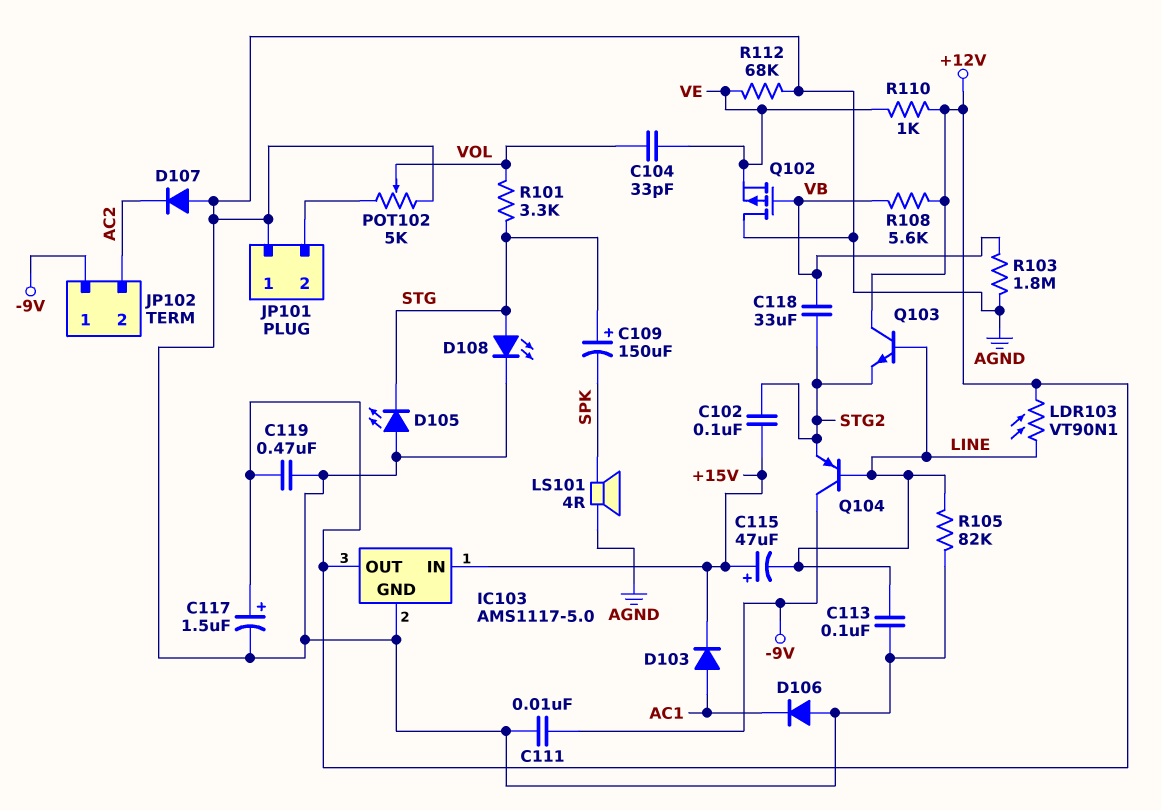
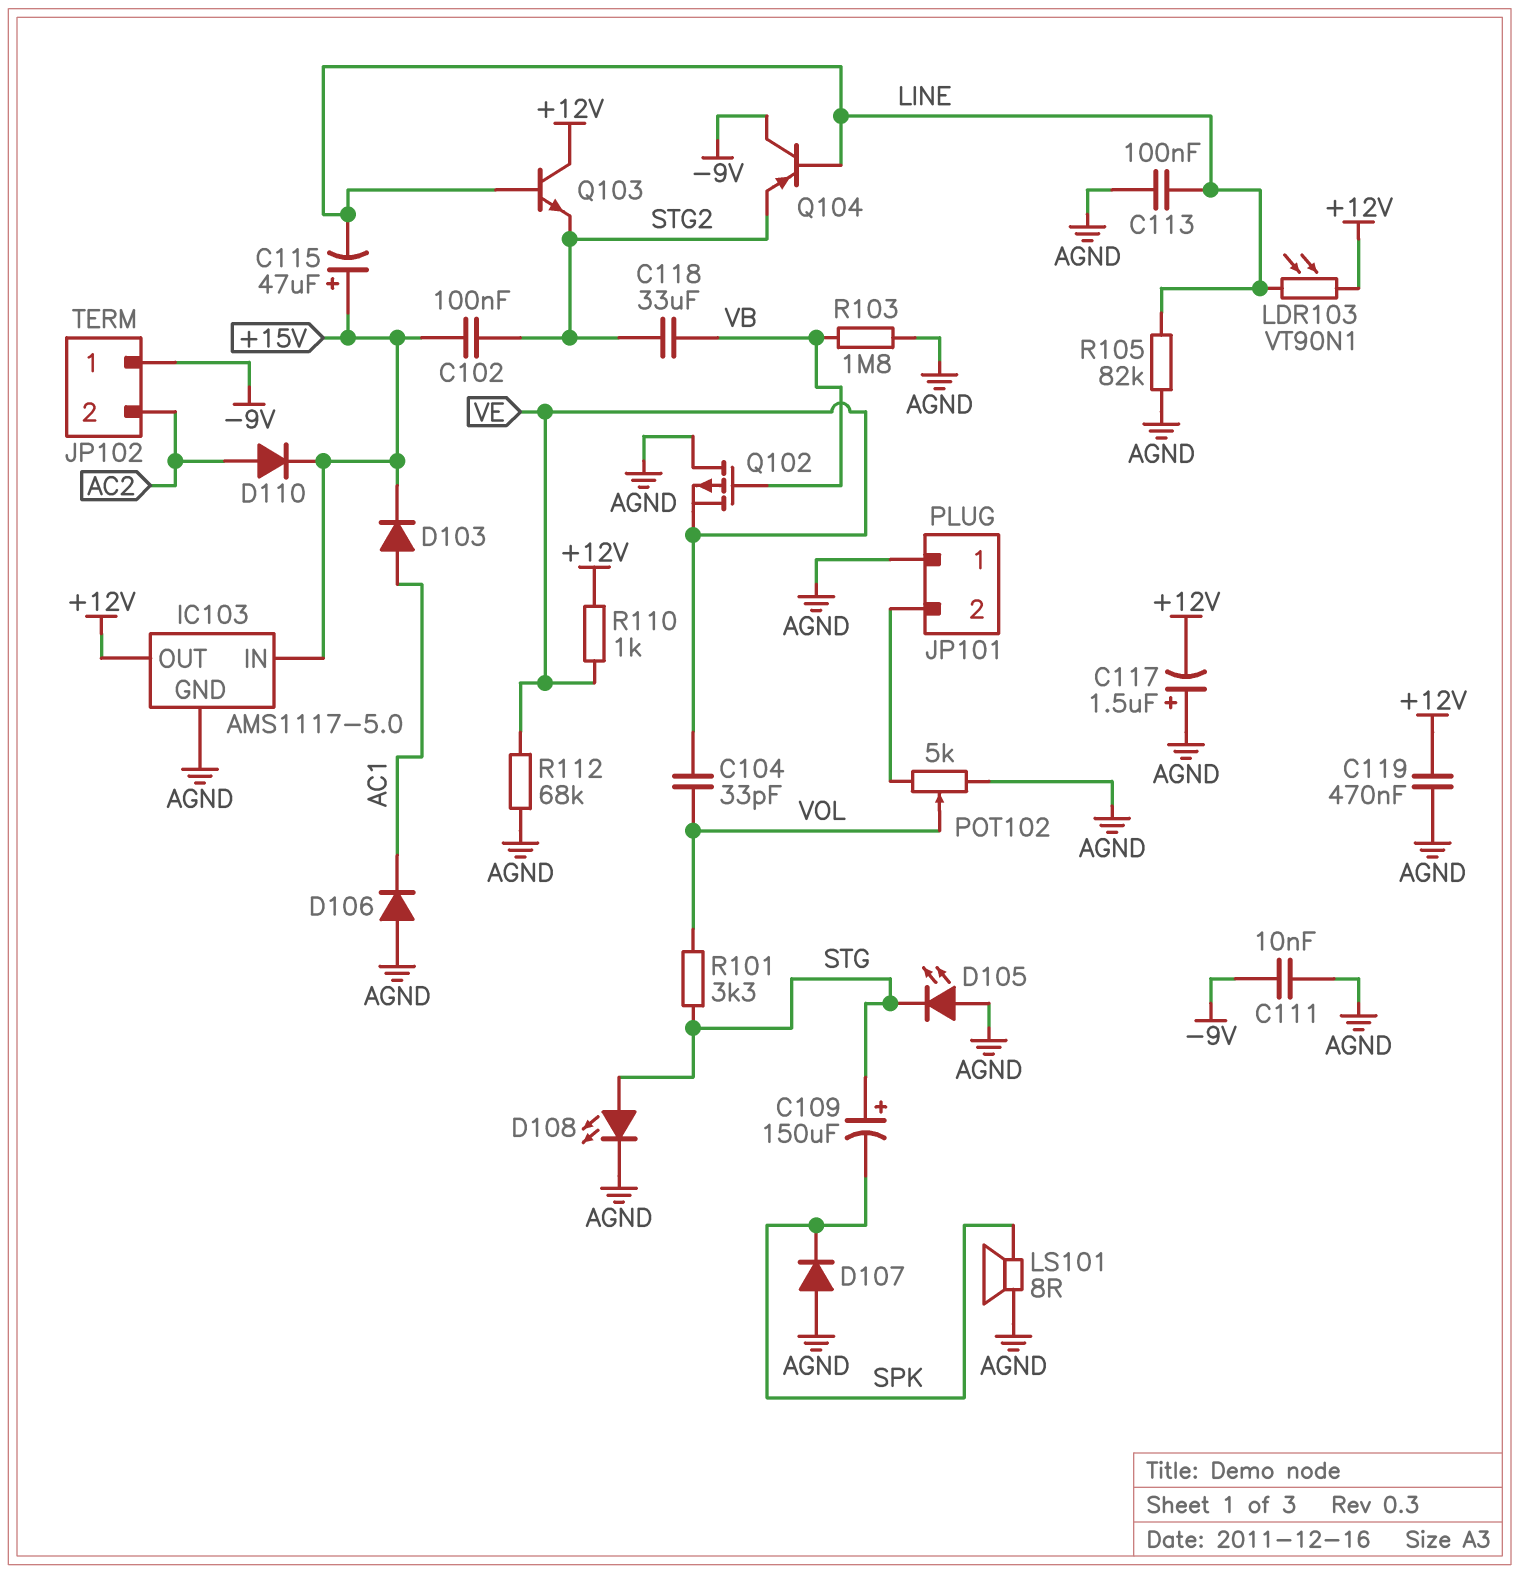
C117: 1.5uF (plus +12V, minus AGND) -> 1.5uF (plus AGND, minus +12V)
D107: diode (A AGND, K AC2) -> diode (A AGND, K SPK)
D110: none -> diode (A AC2, K +15V)
LS101: speaker 4R (AGND, SPK) -> speaker 8R (AGND, SPK)
R108: 5.6k (+12V, VB) -> none

